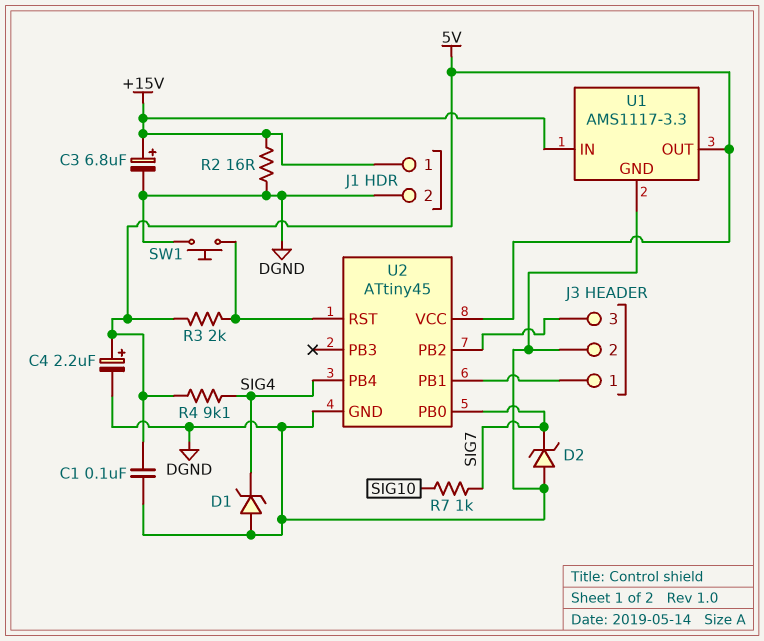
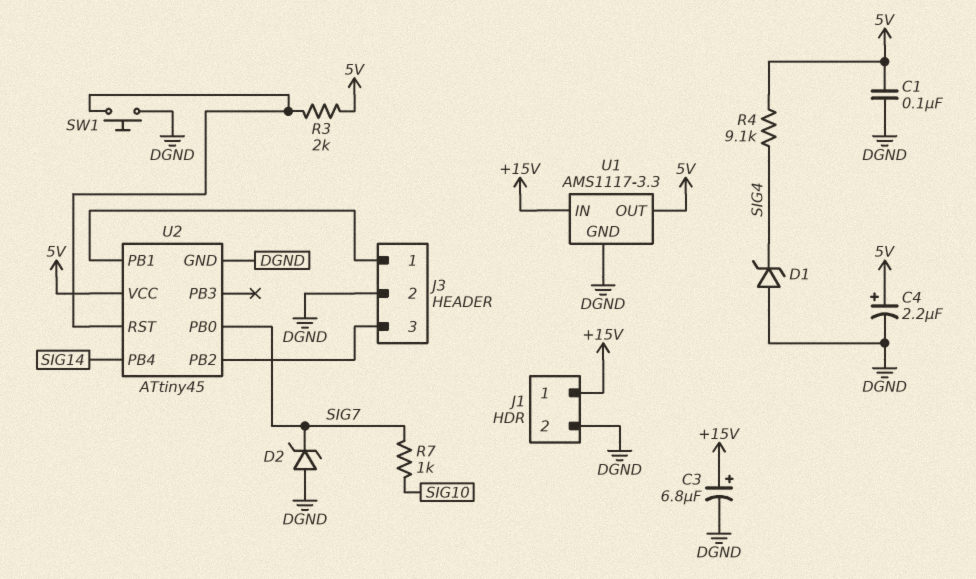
R2: 16 (+15V, DGND) -> none
U2 pin PB4: SIG4 -> SIG14

